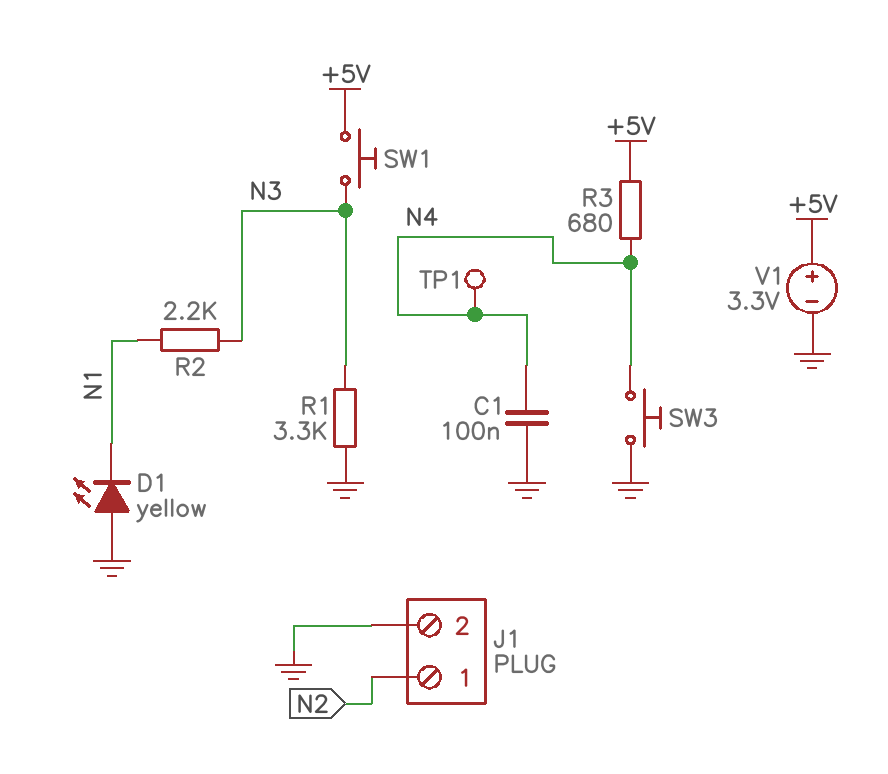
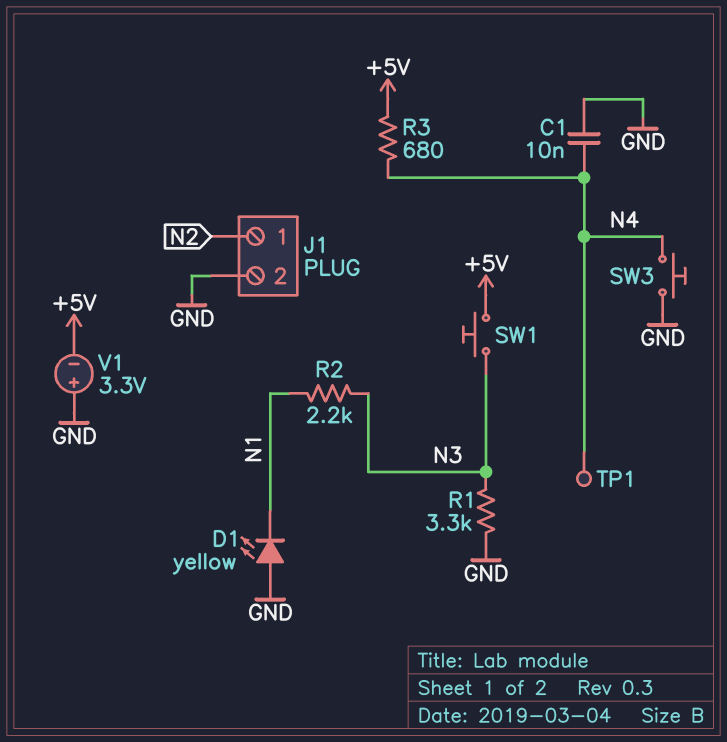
C1: 100nF (GND, N4) -> 10nF (GND, N4)
V1: 3.3V (plus +5V, minus GND) -> 3.3V (plus GND, minus +5V)

